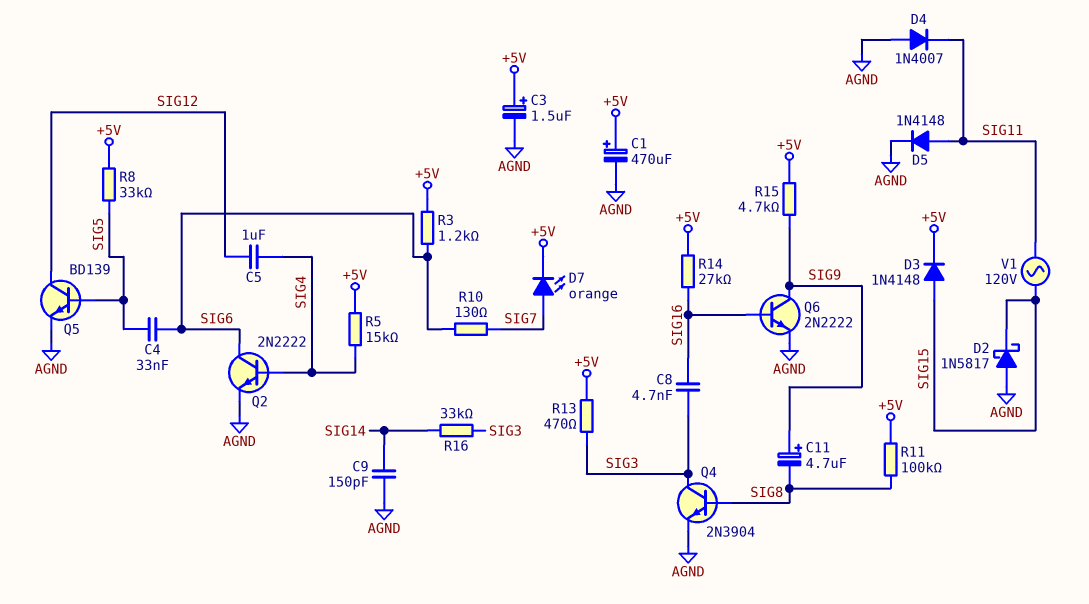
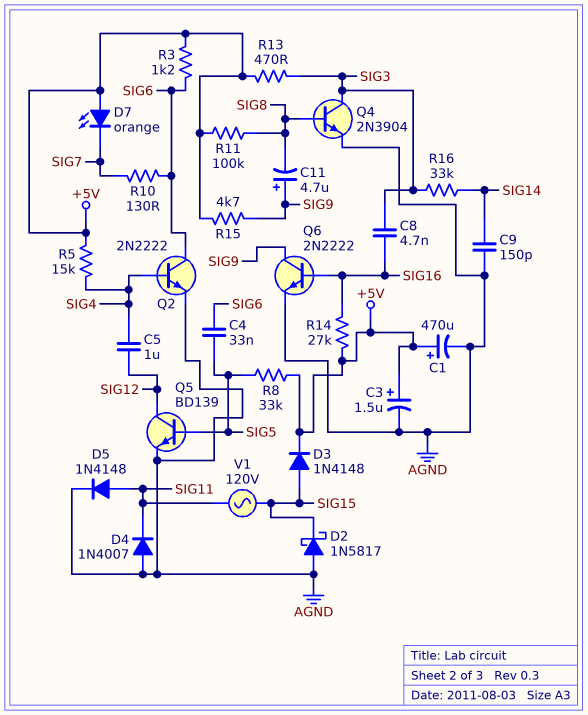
D7: LED orange (A SIG7, K +5V) -> LED orange (A +5V, K SIG7)

